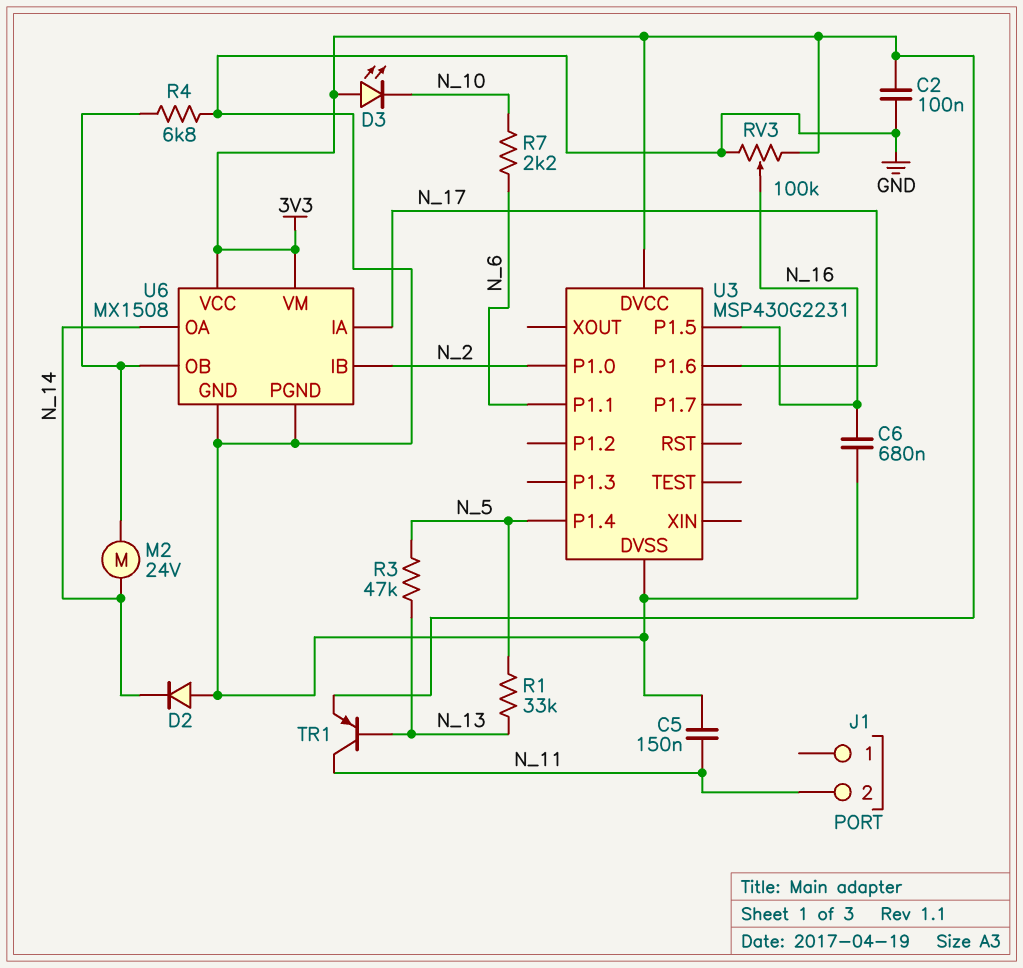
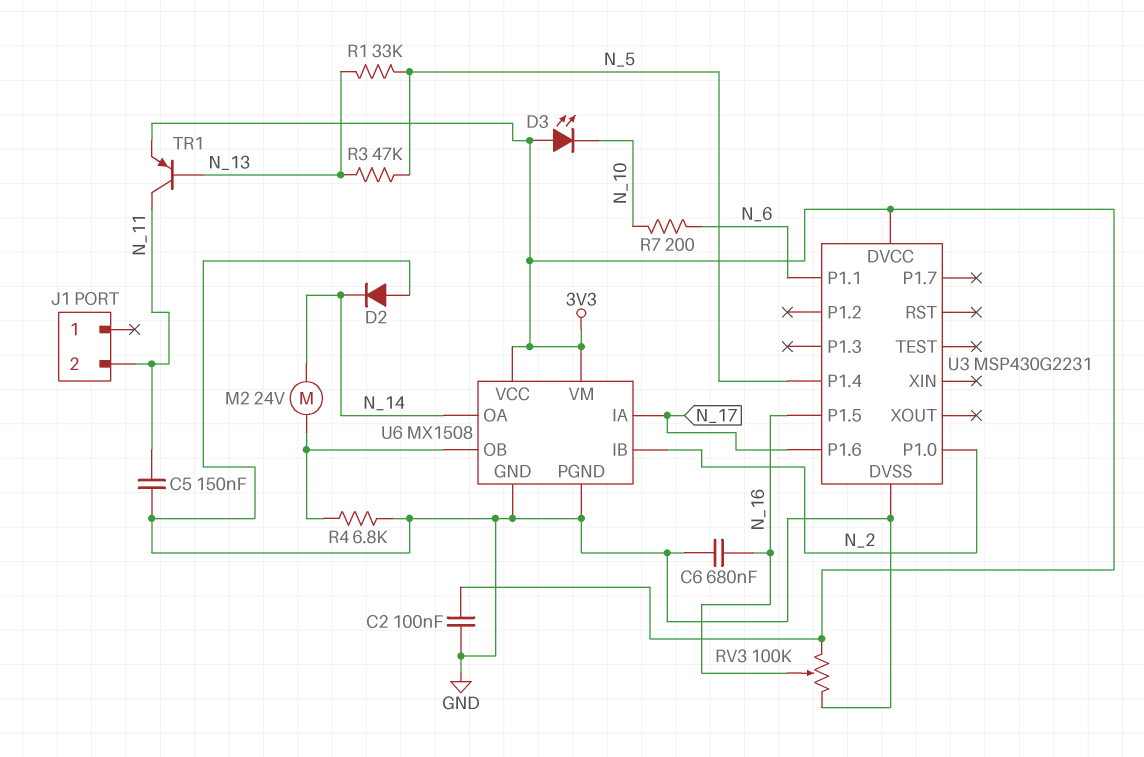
R7: 2.2k (N_6, N_10) -> 200 (N_6, N_10)

